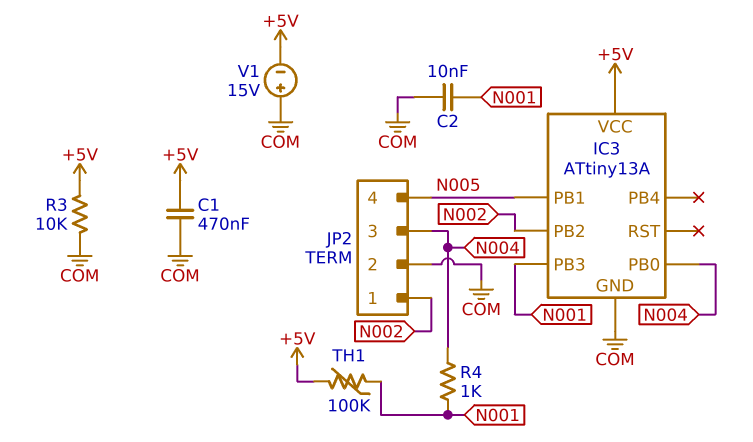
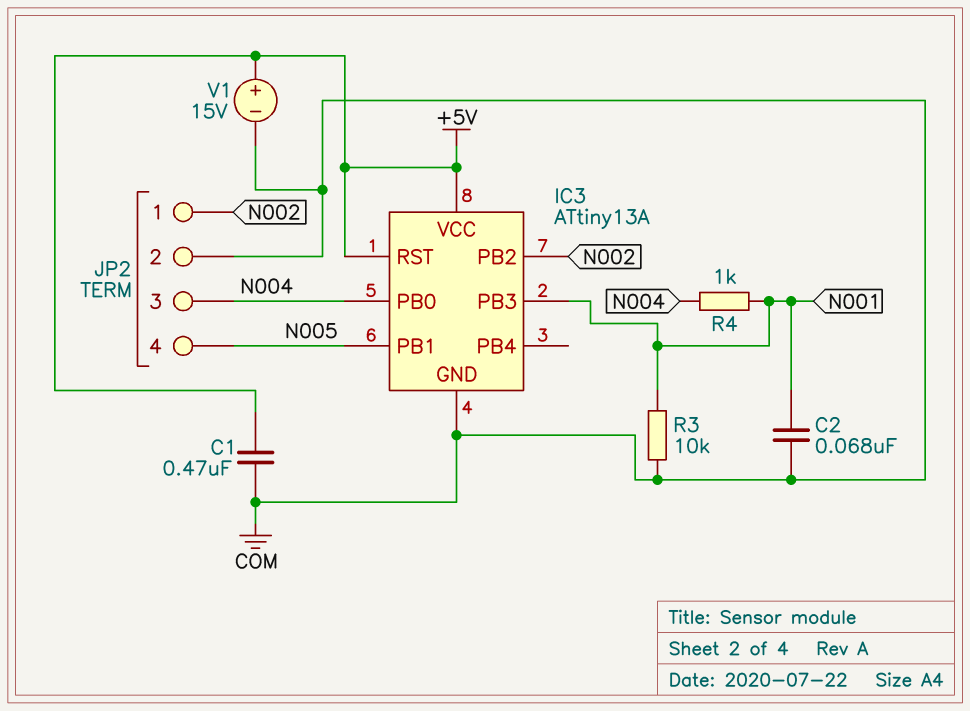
C2: 10nF (COM, N001) -> 68nF (COM, N001)
IC3 pin RST: none -> +5V
R3: 10k (+5V, COM) -> 10k (COM, N001)
TH1: 100k (+5V, N001) -> none
V1: 15V (plus COM, minus +5V) -> 15V (plus +5V, minus COM)

